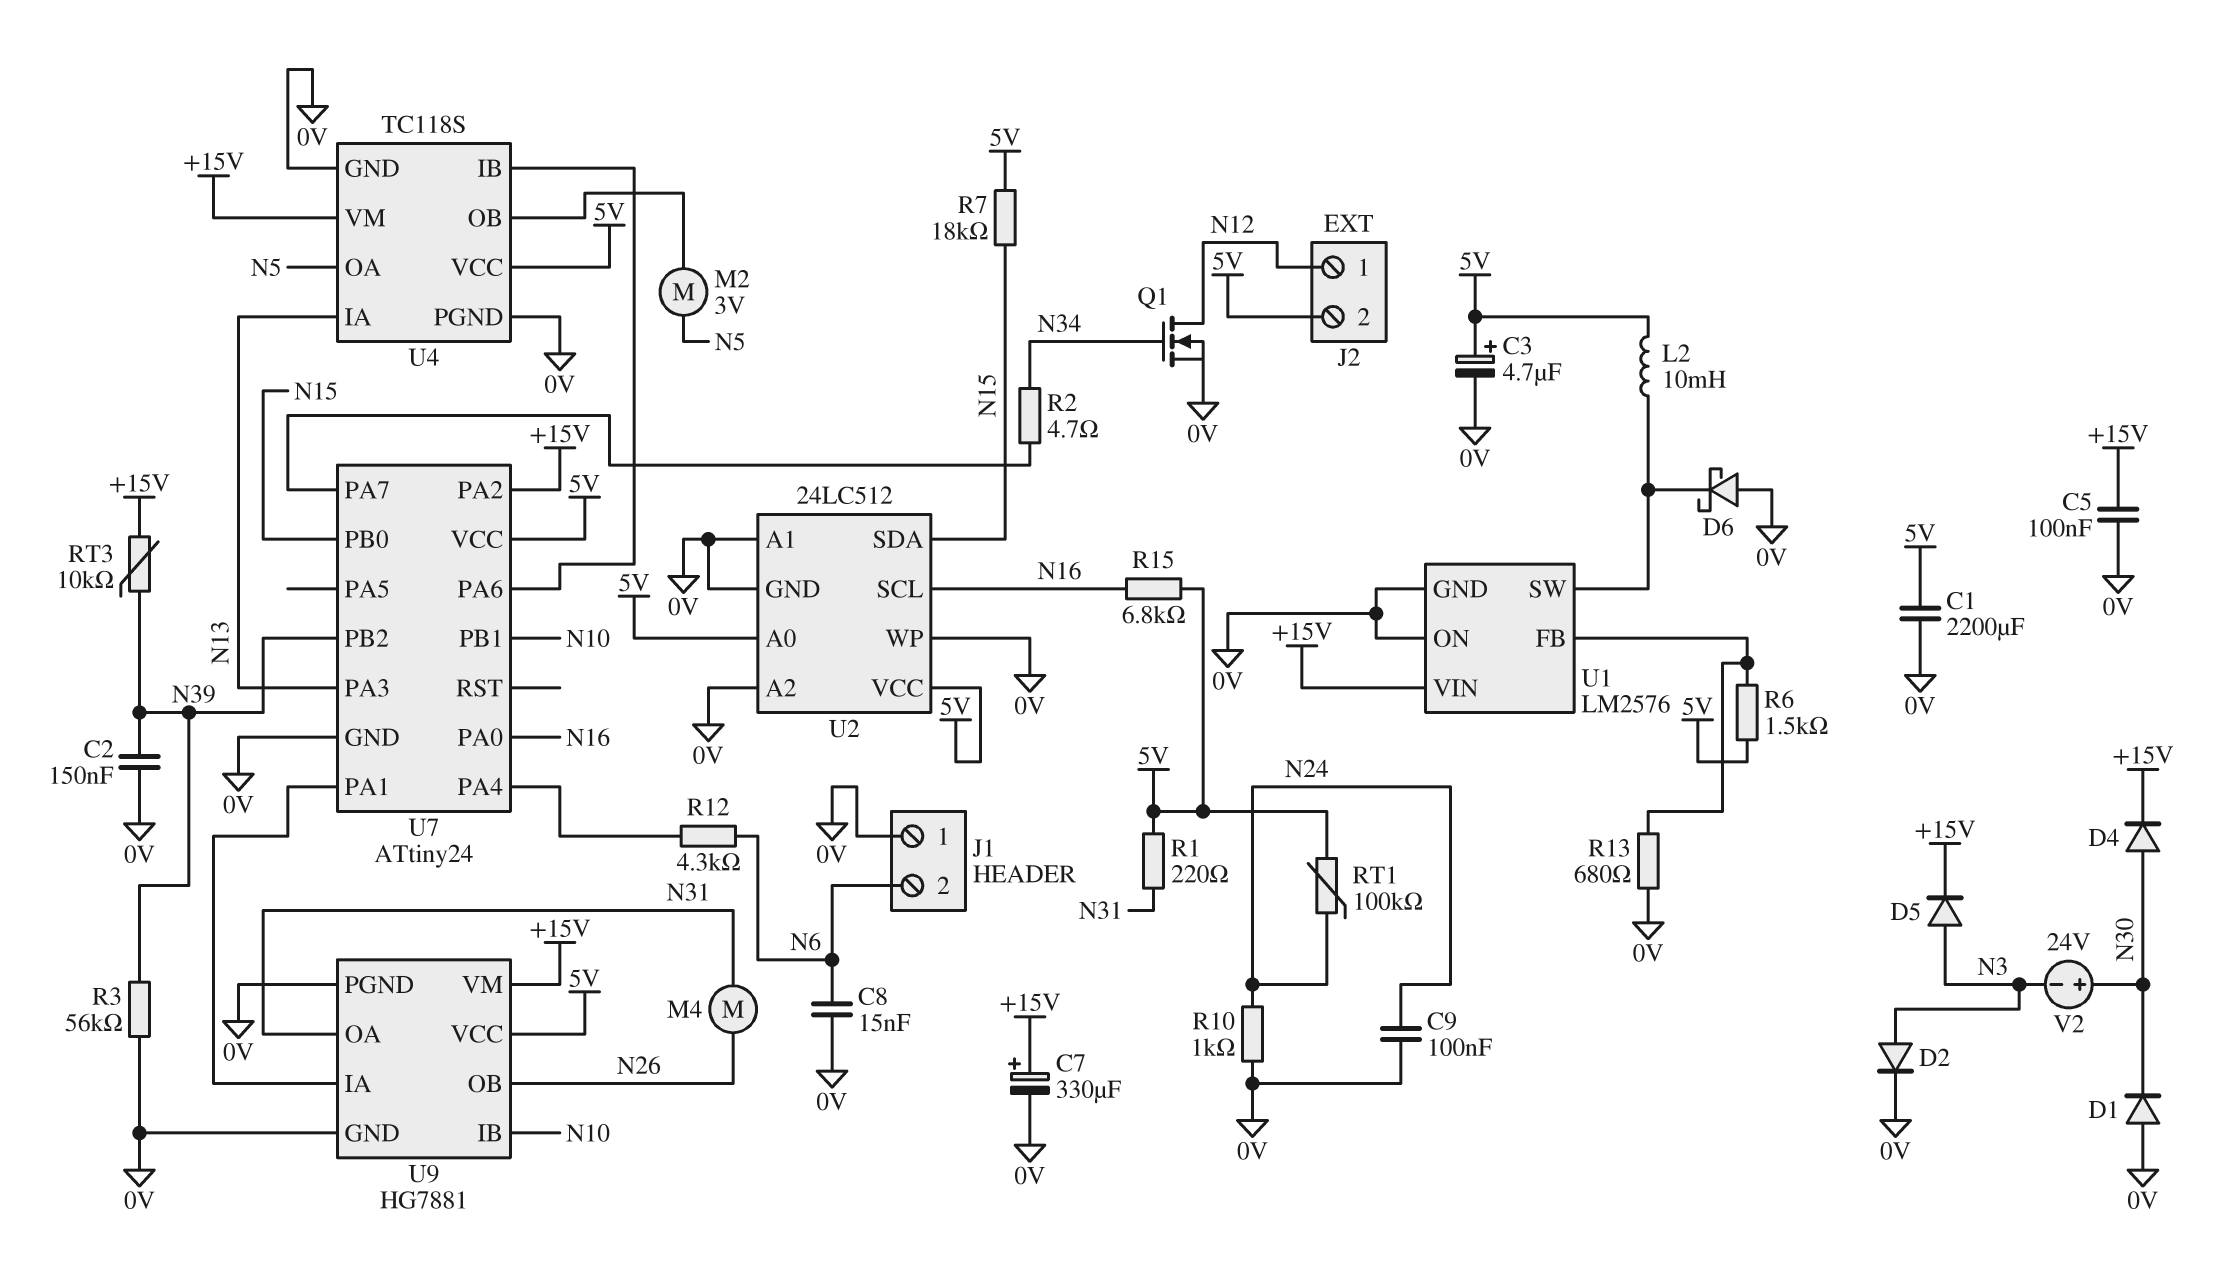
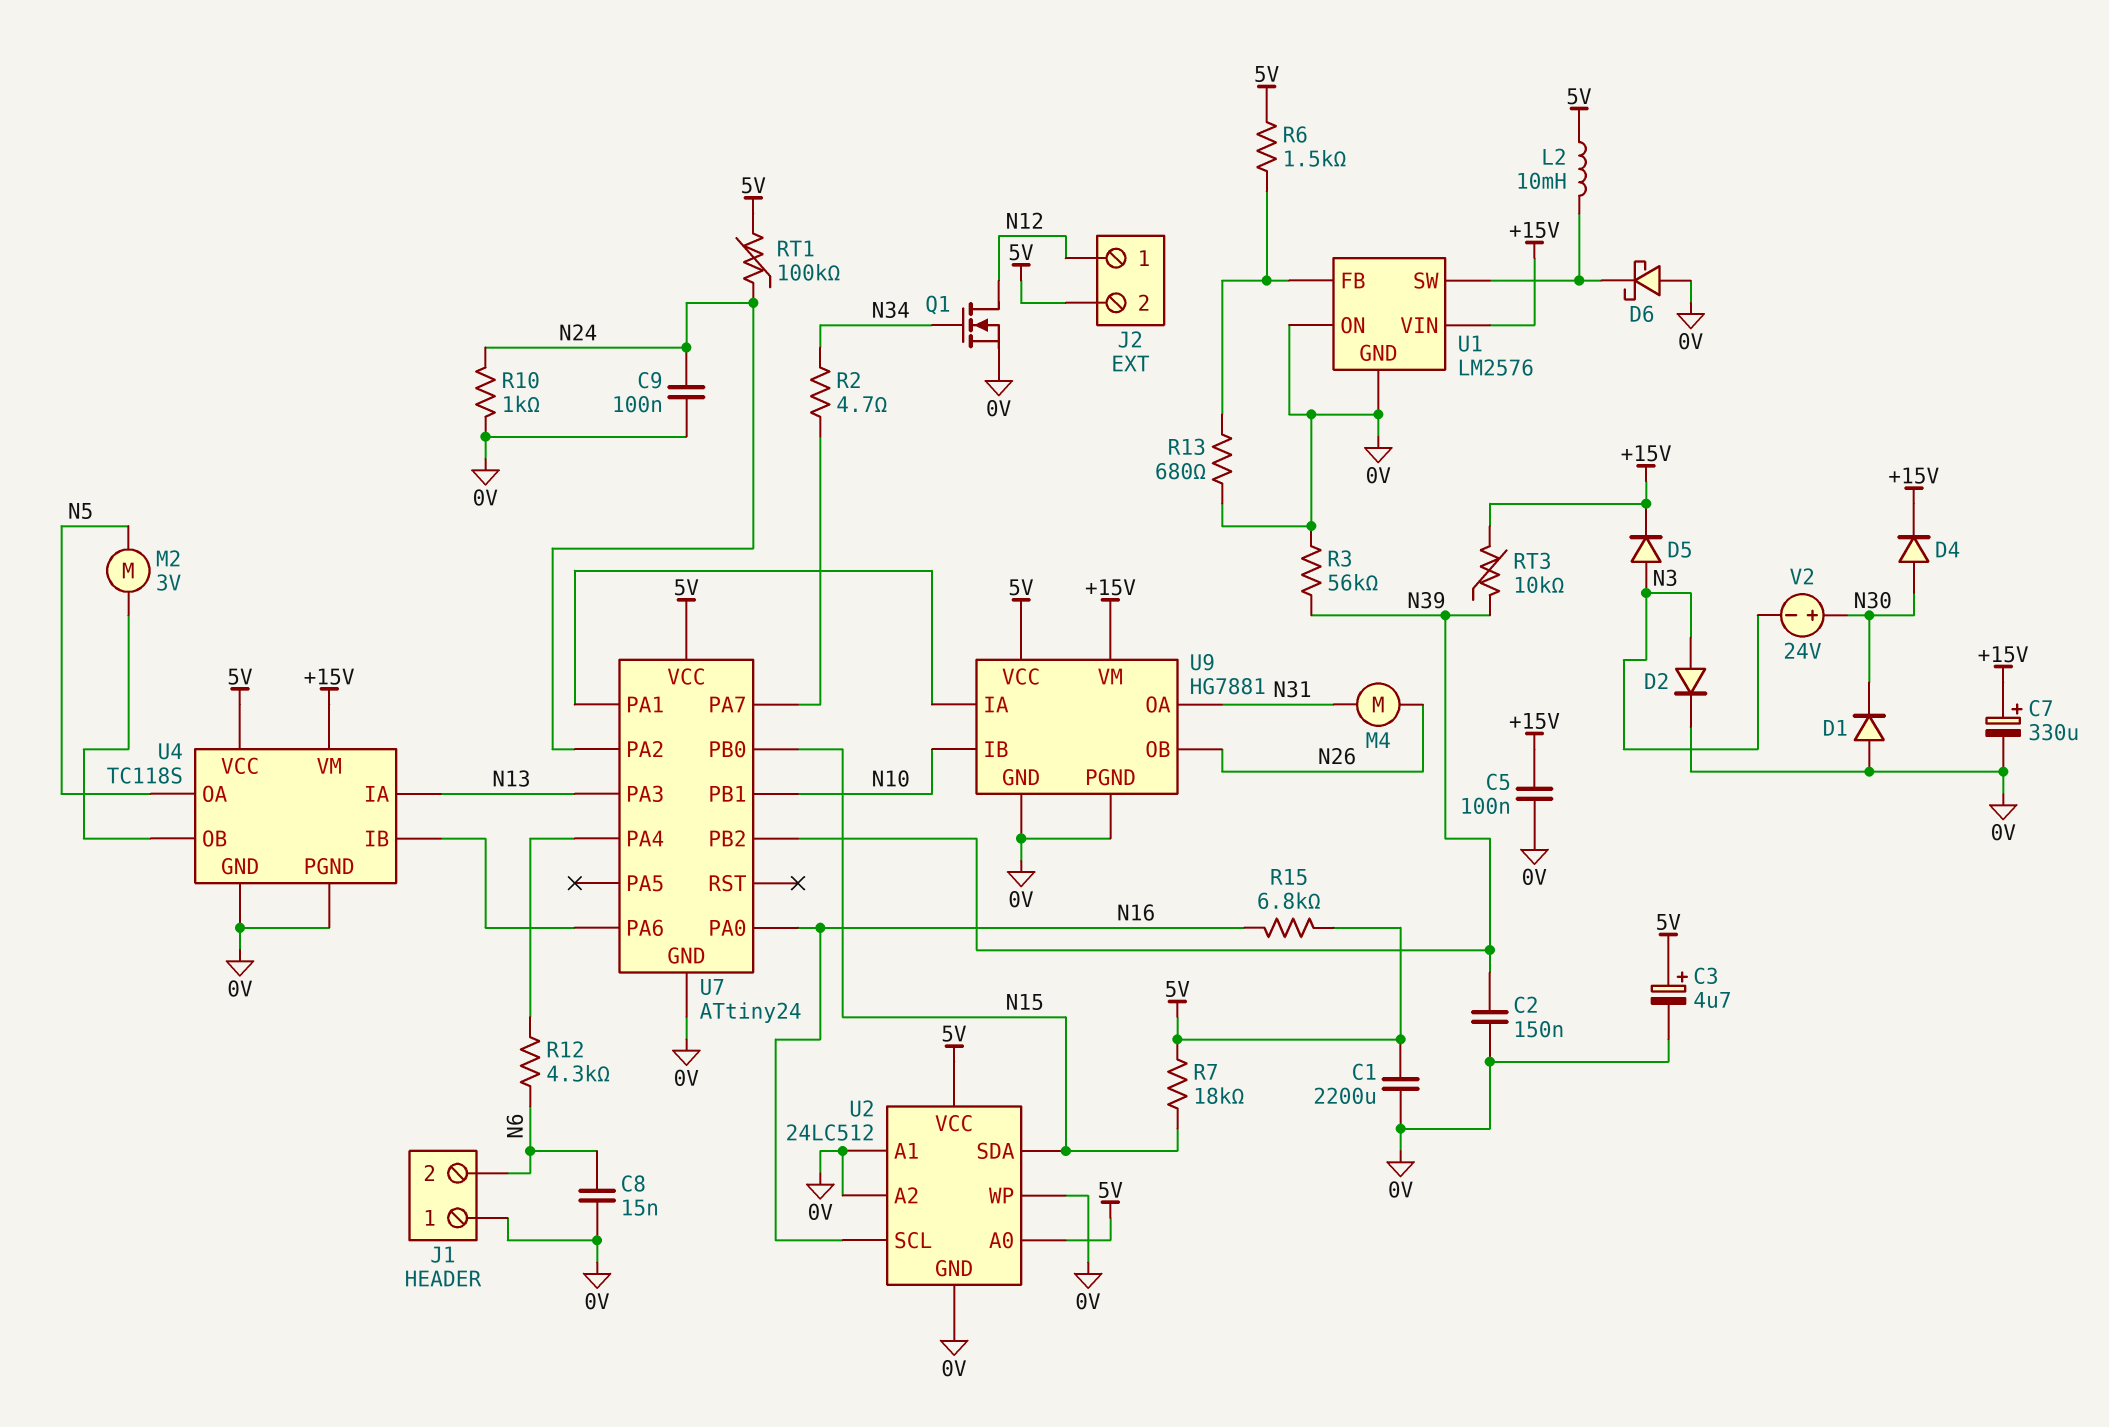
R1: 220 (5V, N31) -> none
U7 pin PA2: +15V -> N24

